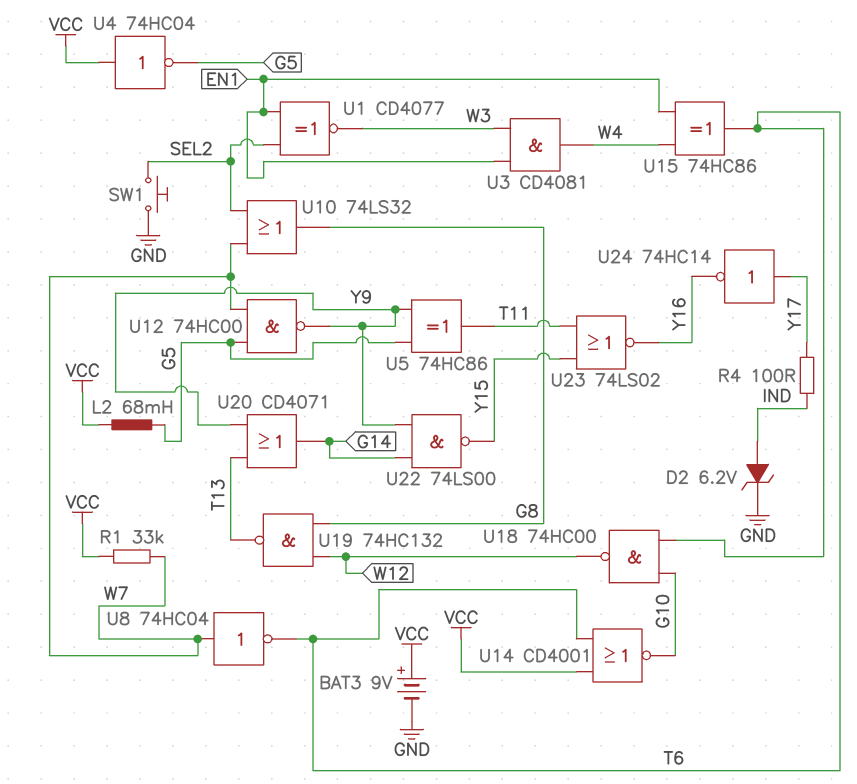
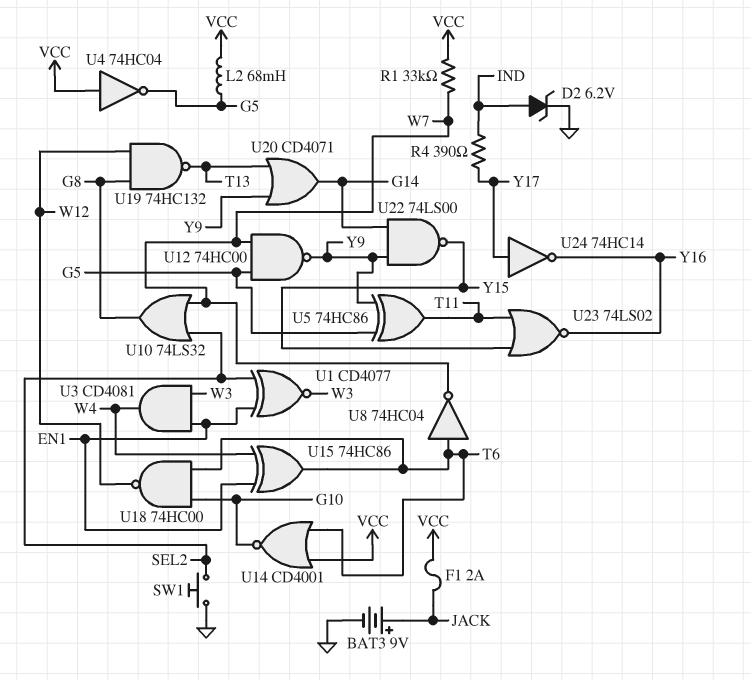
BAT3: 9V (plus VCC, minus GND) -> 9V (plus JACK, minus GND)
F1: none -> 2A (JACK, VCC)
R4: 100 (IND, Y17) -> 390 (IND, Y17)
U8: NOT 74HC04 (in W7, out T6) -> NOT 74HC04 (in T6, out W7)

